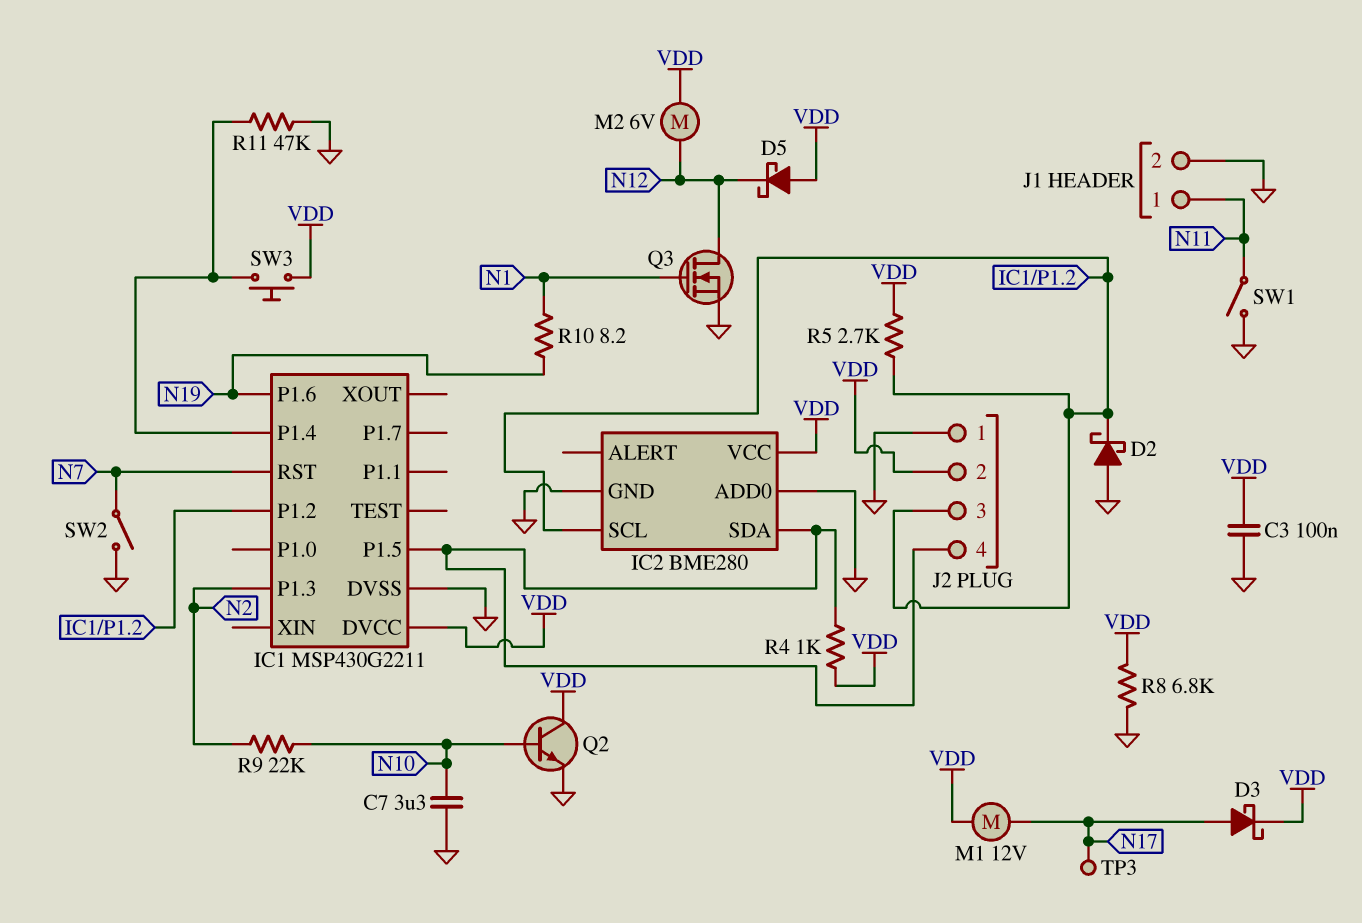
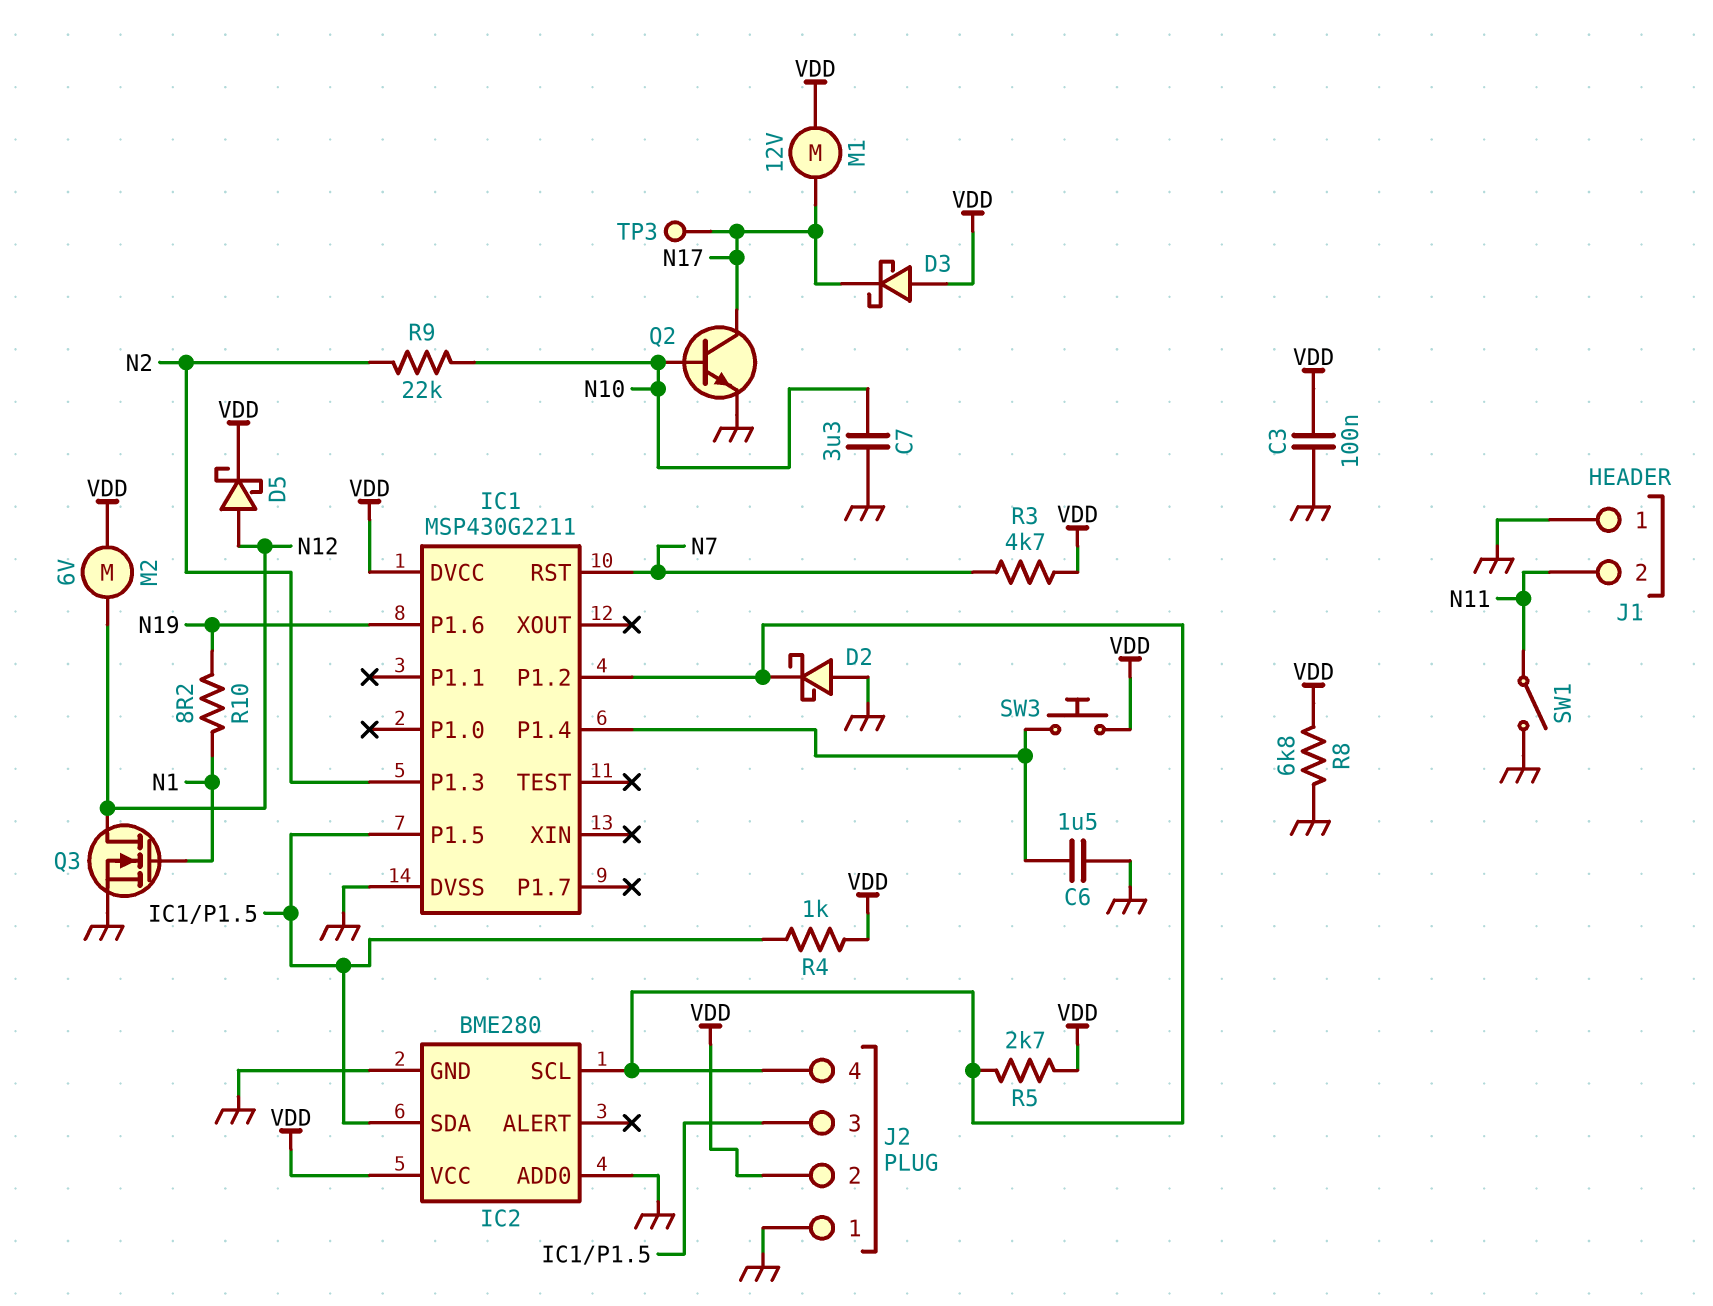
C6: none -> 1.5uF (GND, IC1/P1.4)
D3: schottky (A N17, K VDD) -> schottky (A VDD, K N17)
D5: schottky (A VDD, K N12) -> schottky (A N12, K VDD)
J1 pin 1: N11 -> GND
J1 pin 2: GND -> N11
J2 pin 3: IC1/P1.2 -> IC1/P1.5
J2 pin 4: IC1/P1.5 -> IC1/P1.2
Q2: NPN (B N10, C VDD, E GND) -> NPN (B N10, C N17, E GND)
R3: none -> 4.7k (N7, VDD)
R11: 47k (GND, IC1/P1.4) -> none
SW2: switch (GND, N7) -> none

